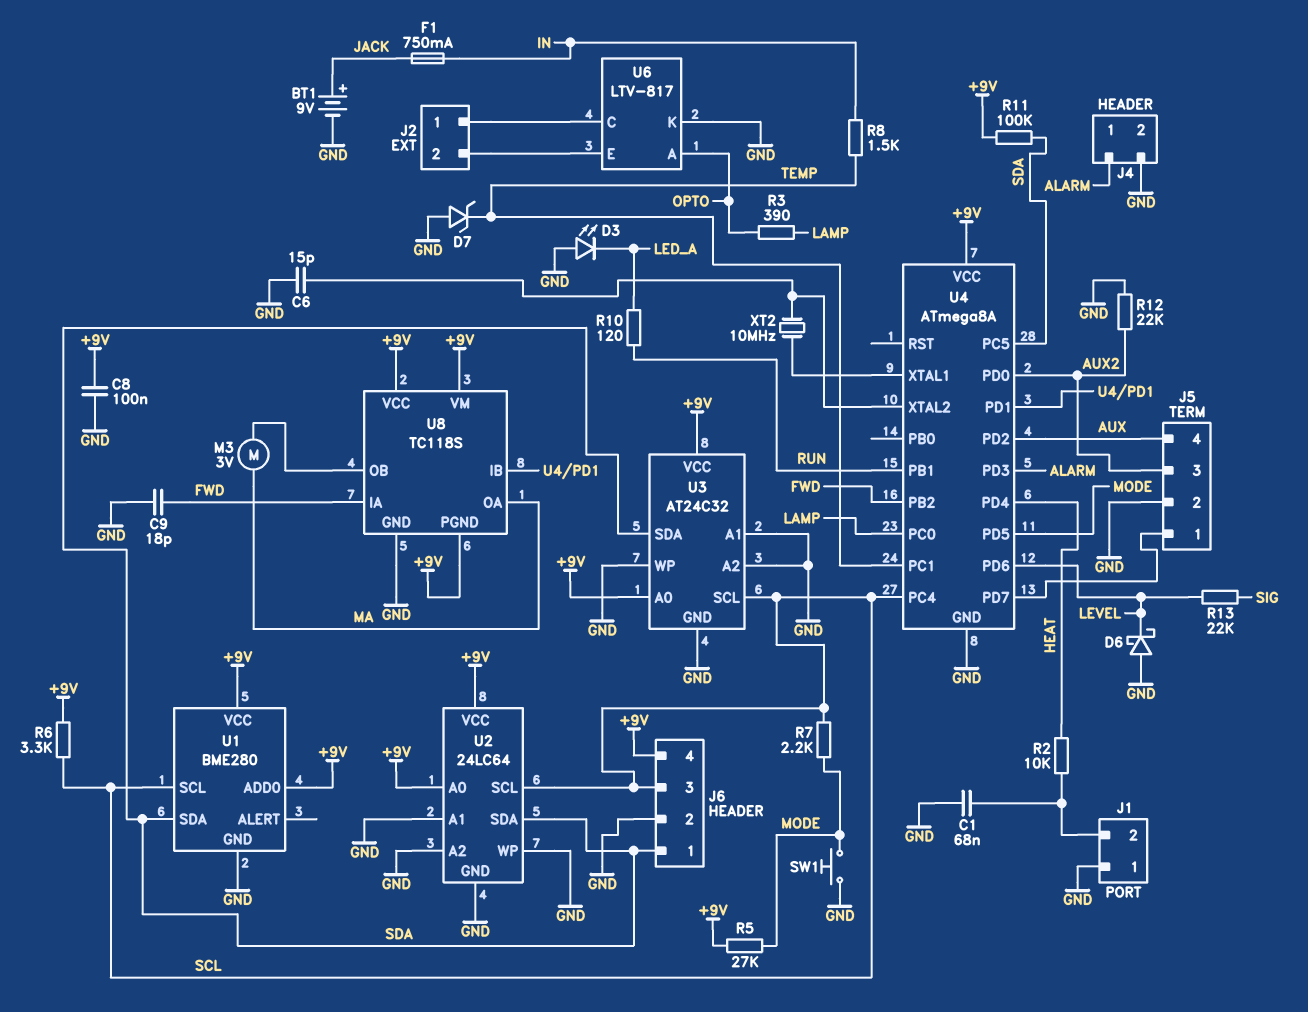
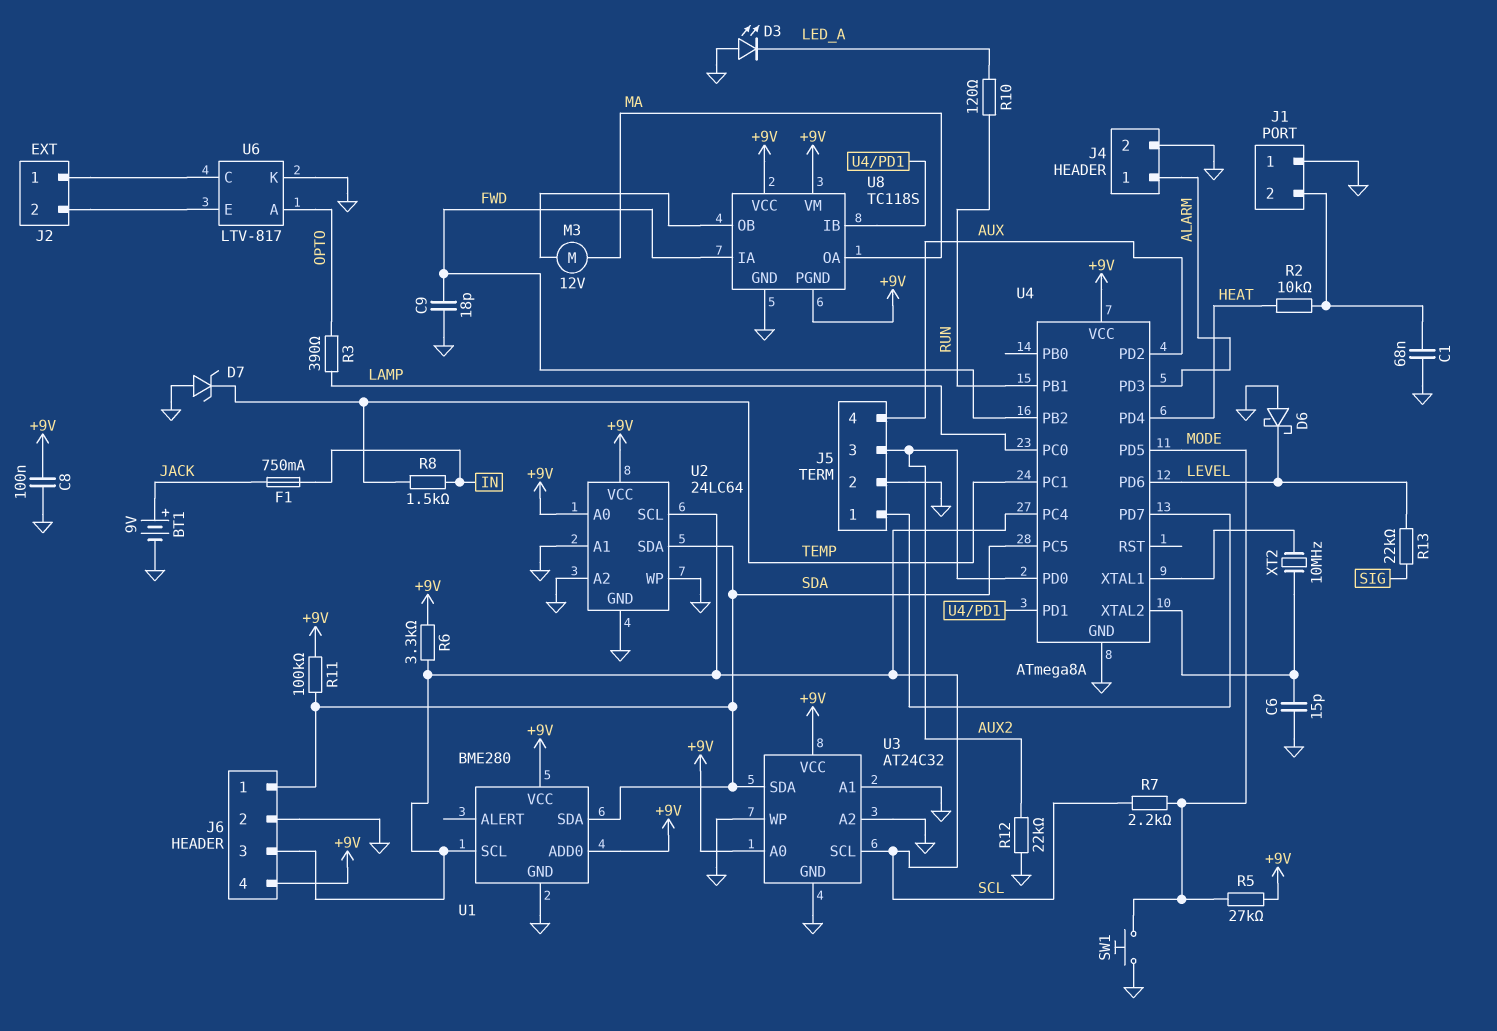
M3: motor 3V (MA, U8/OB) -> motor 12V (MA, U8/OB)

